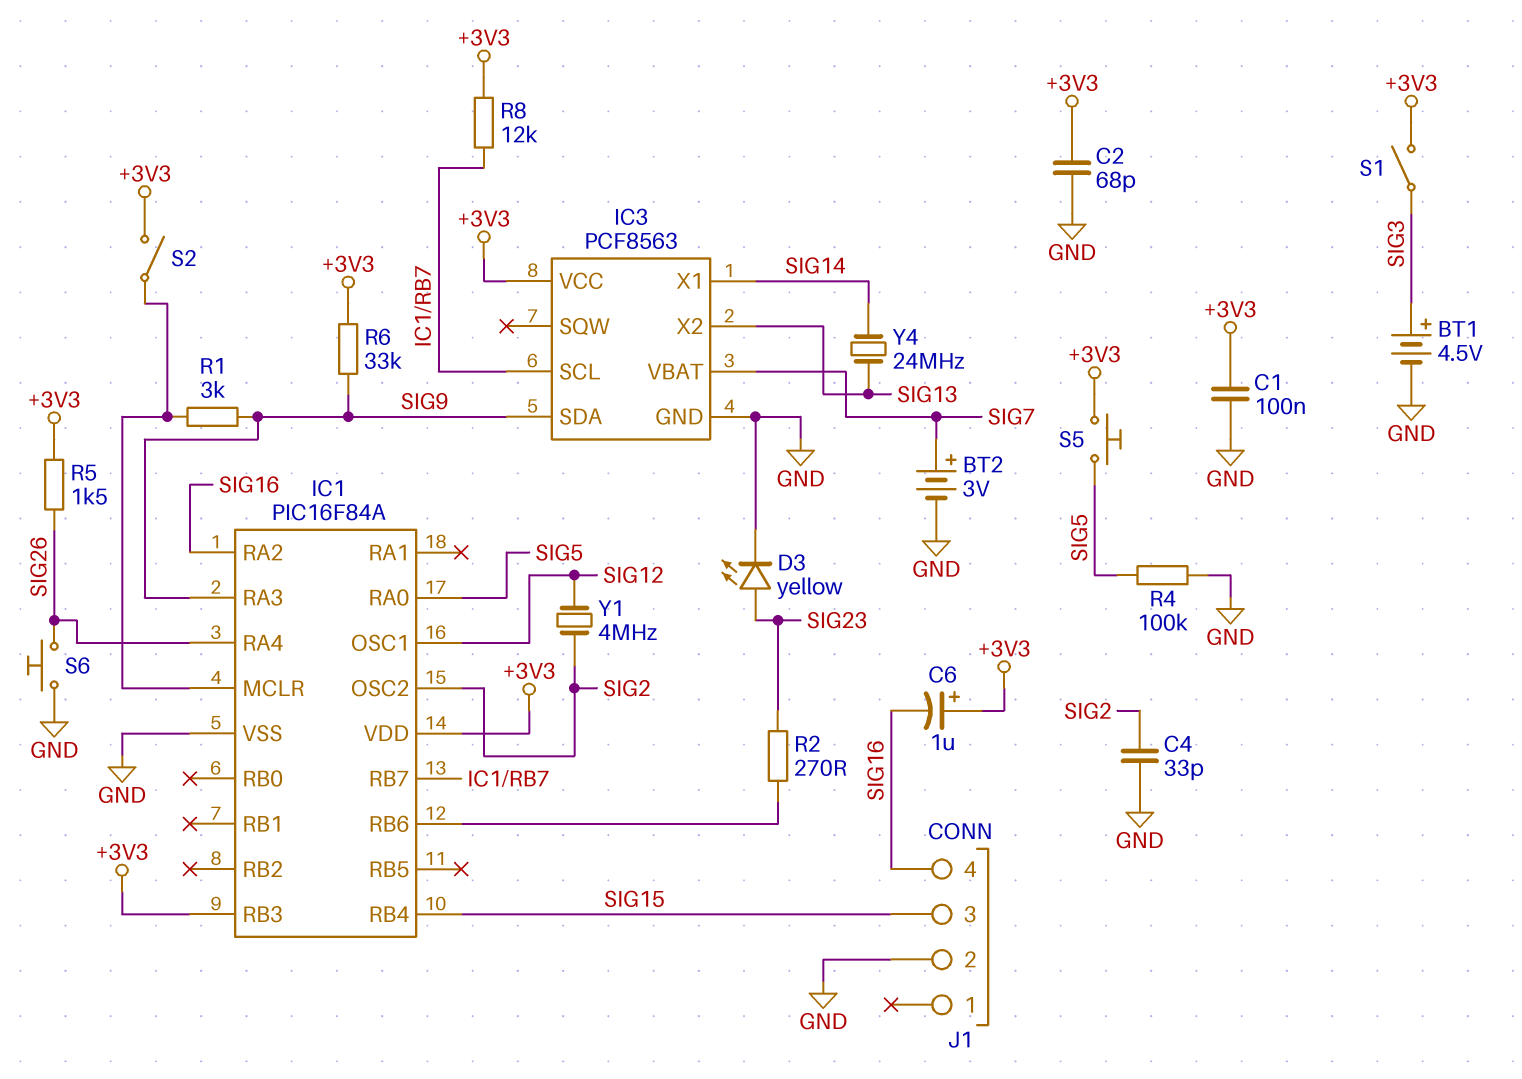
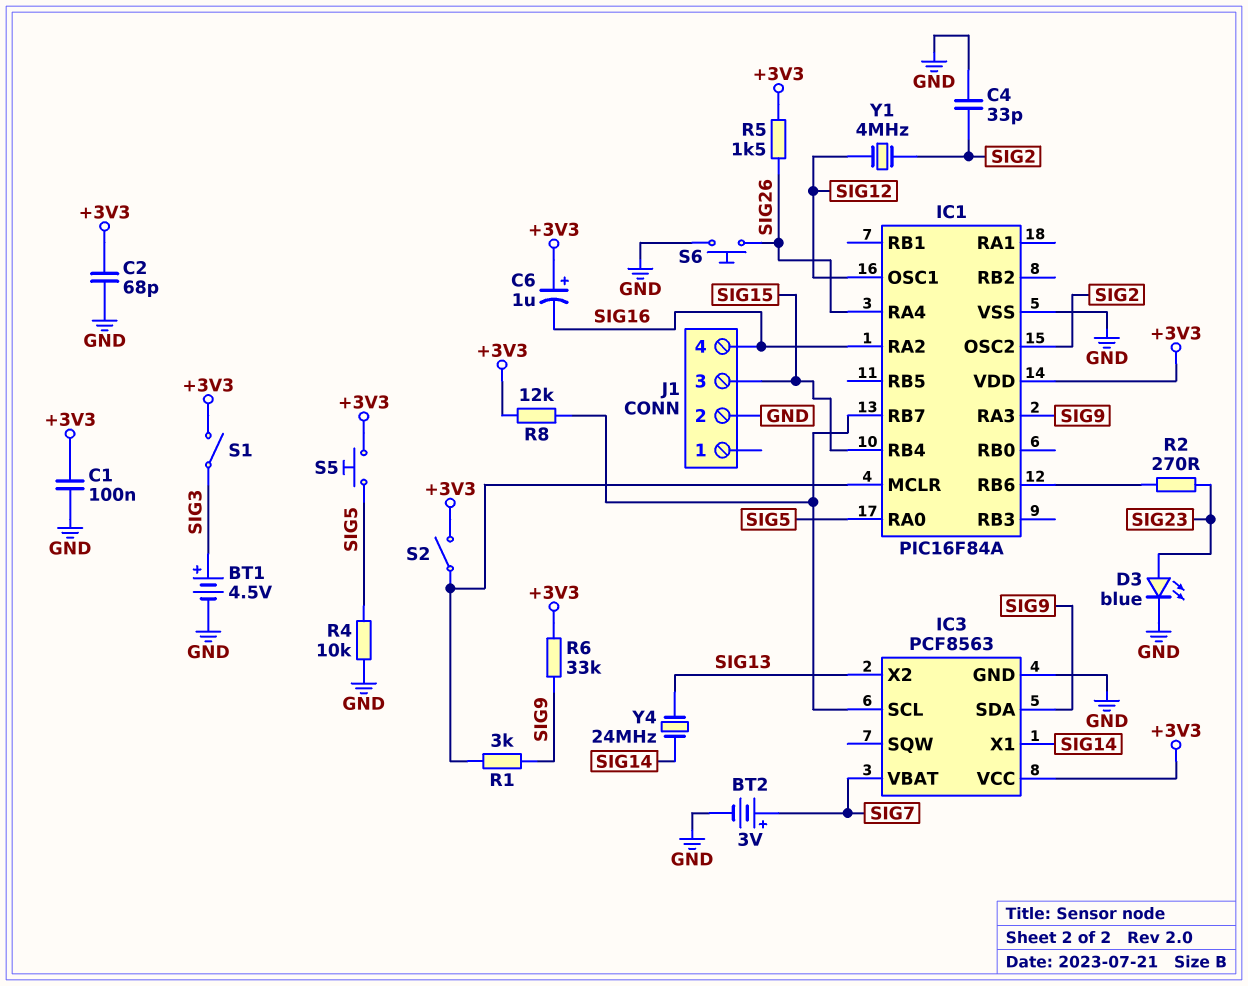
D3: LED yellow (A SIG23, K GND) -> LED blue (A SIG23, K GND)
IC1 pin RB3: +3V3 -> none
R4: 100k (GND, SIG5) -> 10k (GND, SIG5)

